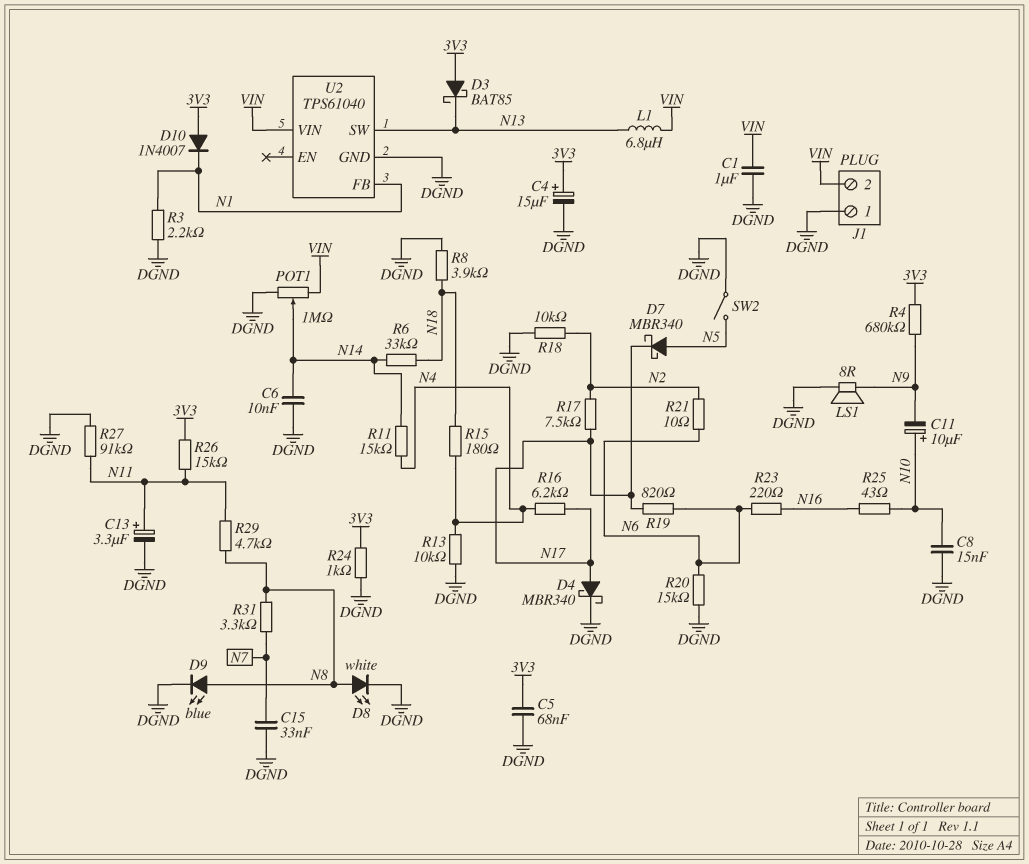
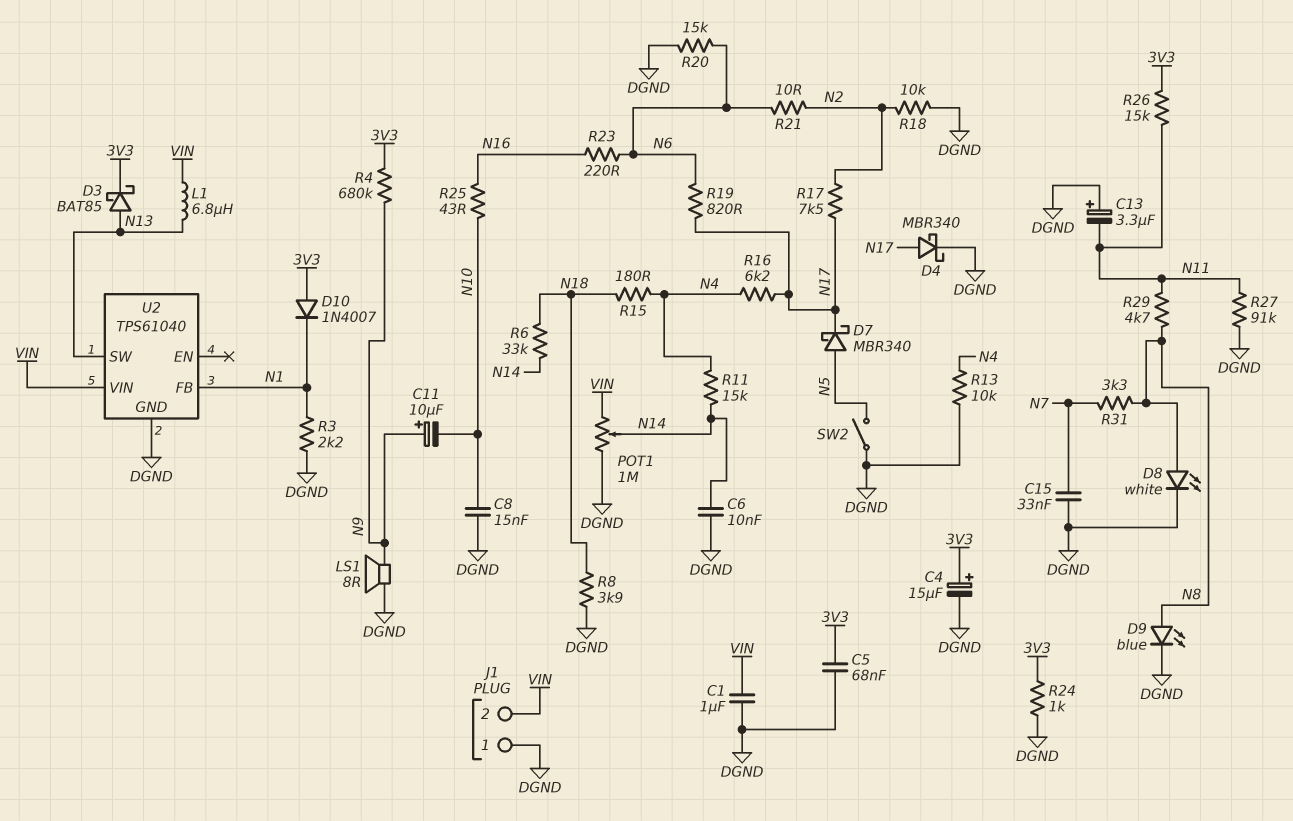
C11: 10uF (plus N10, minus N9) -> 10uF (plus N9, minus N10)
C13: 3.3uF (plus N11, minus DGND) -> 3.3uF (plus DGND, minus N11)
D3: schottky BAT85 (A 3V3, K N13) -> schottky BAT85 (A N13, K 3V3)

